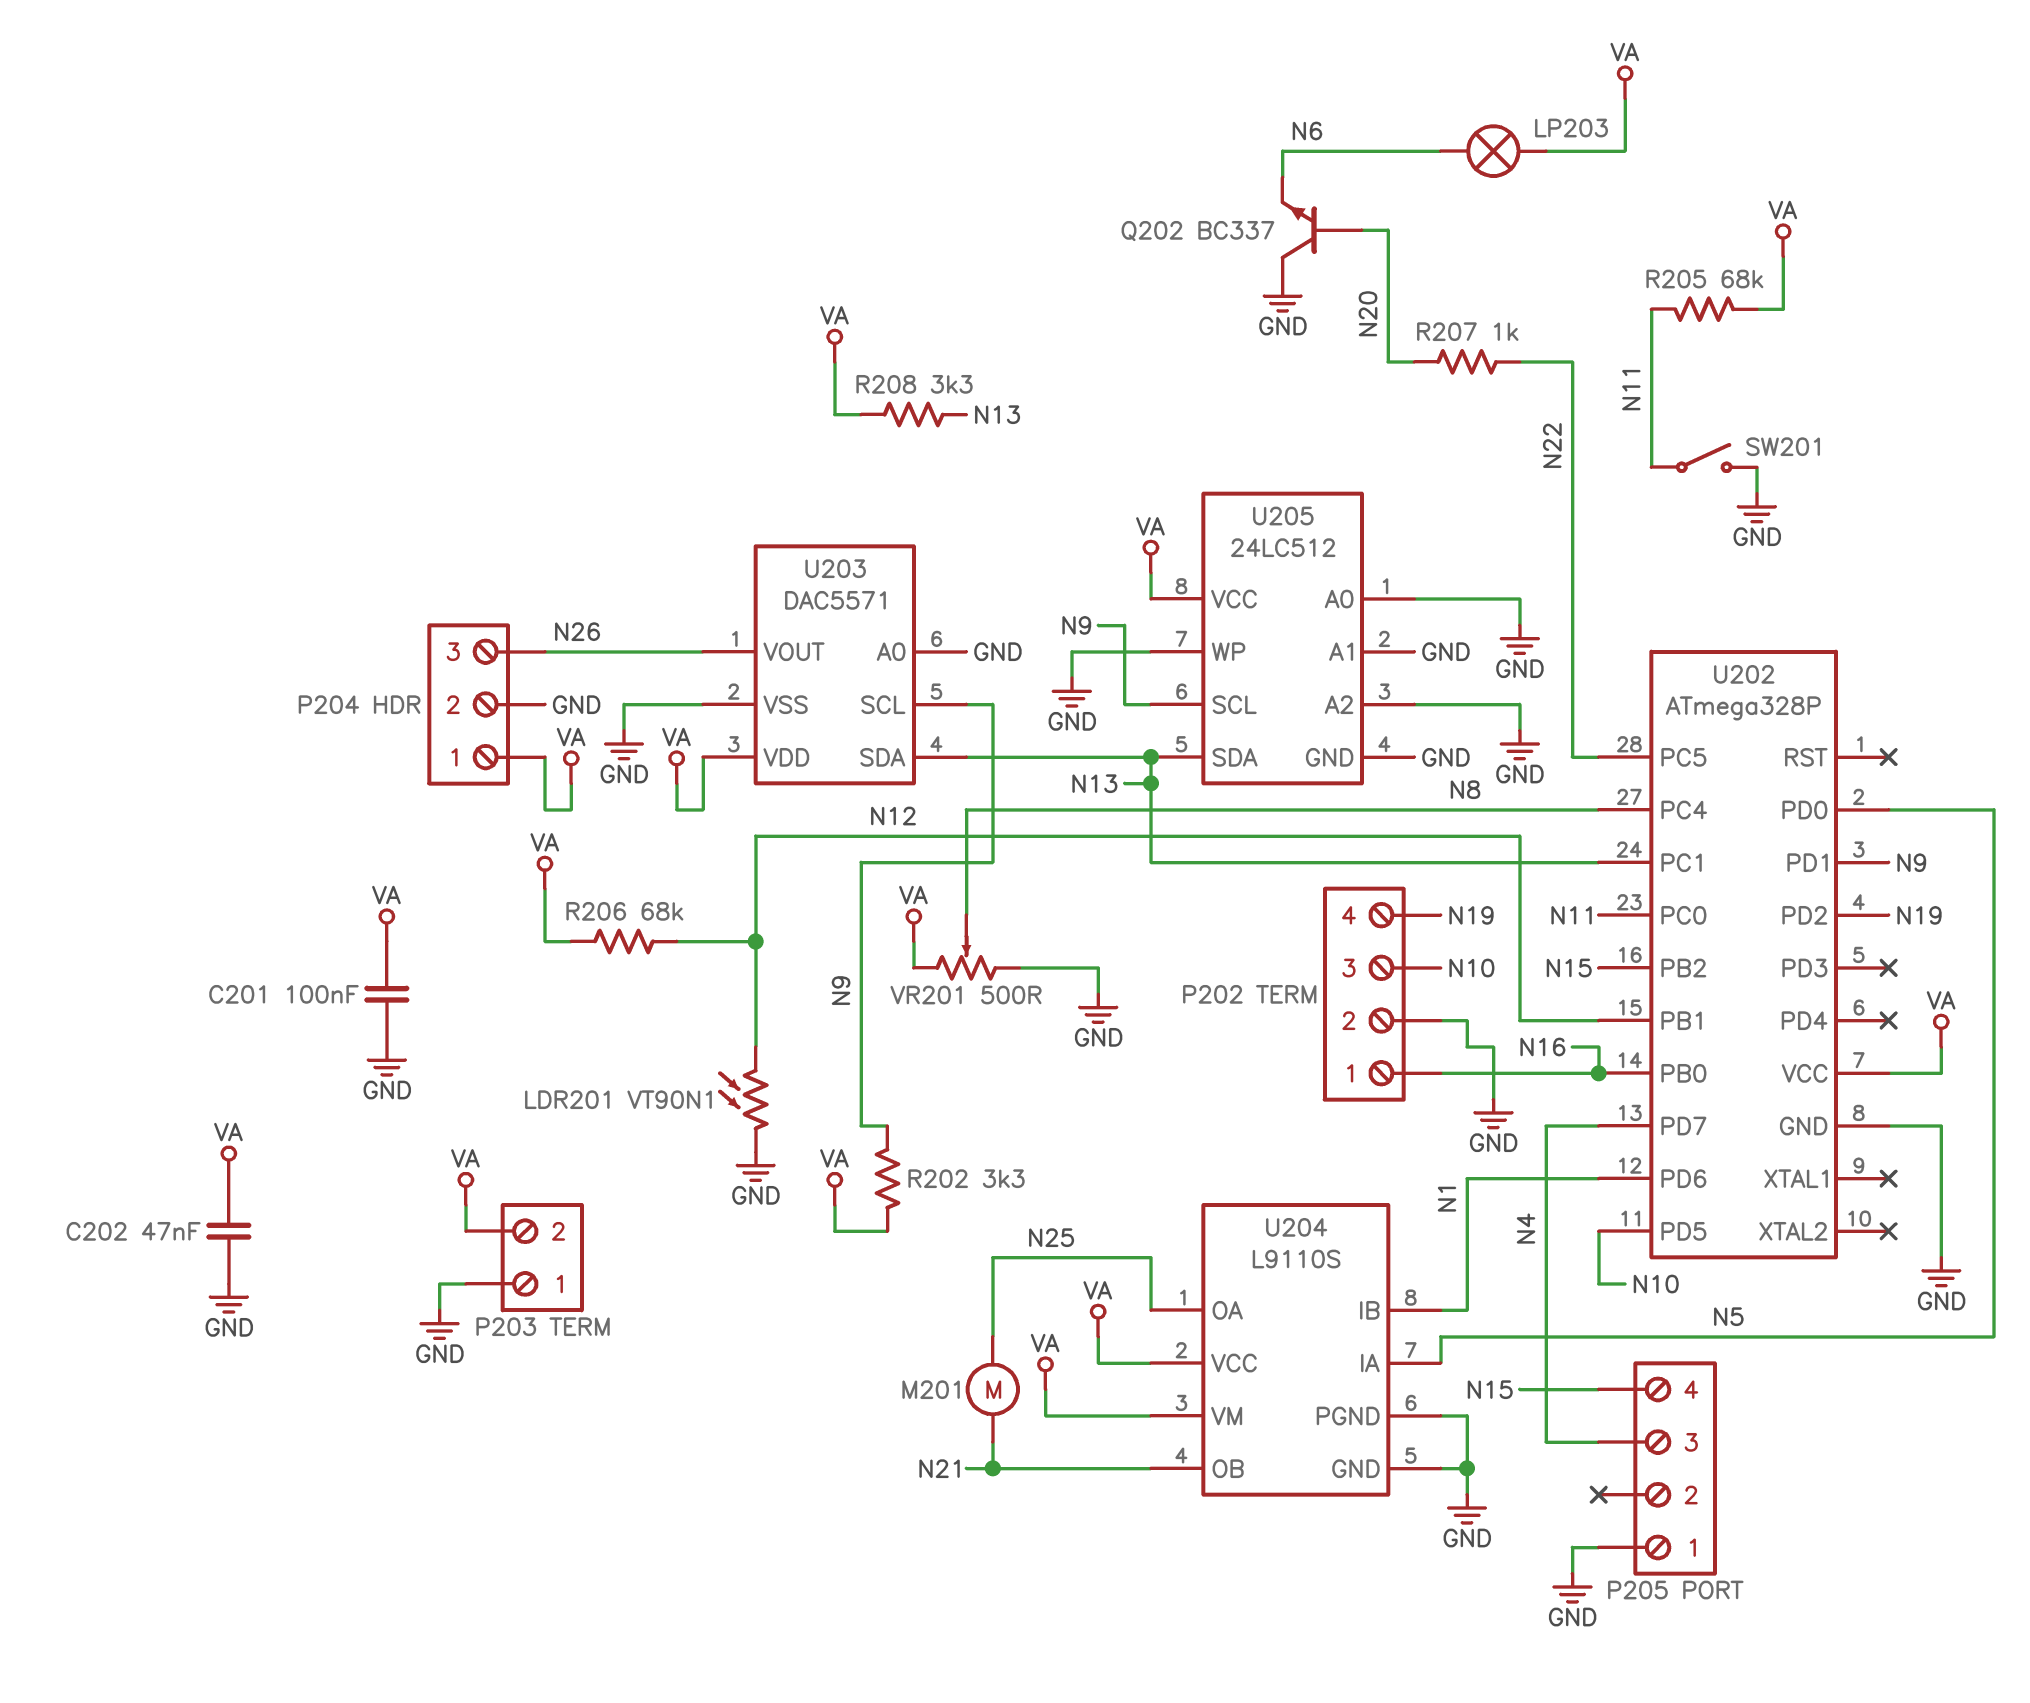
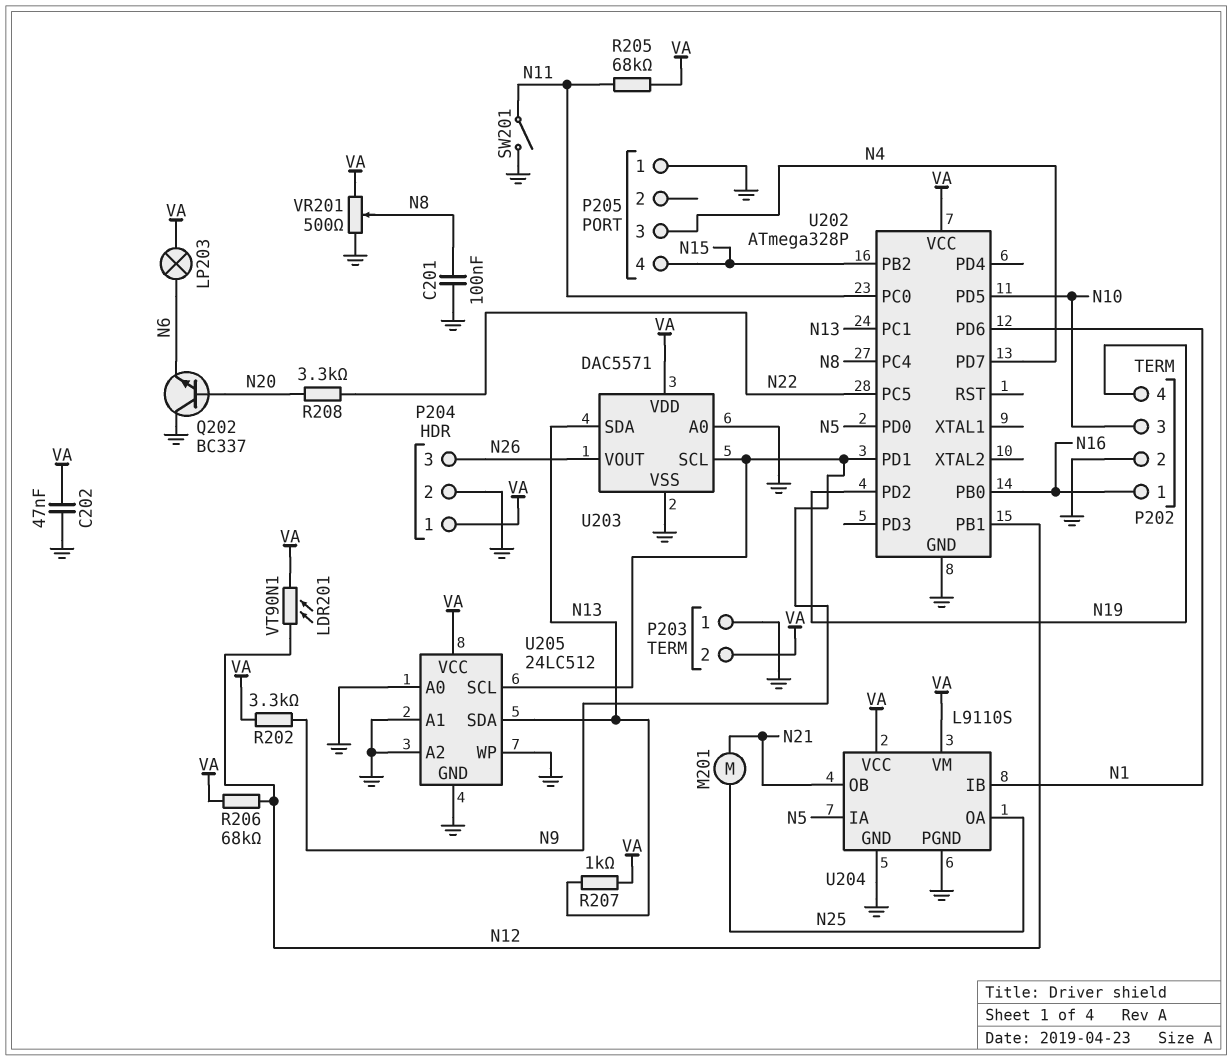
C201: 100nF (GND, VA) -> 100nF (GND, N8)
LDR201: VT90N1 (GND, N12) -> VT90N1 (N12, VA)
R207: 1k (N20, N22) -> 1k (N13, VA)
R208: 3.3k (N13, VA) -> 3.3k (N20, N22)

